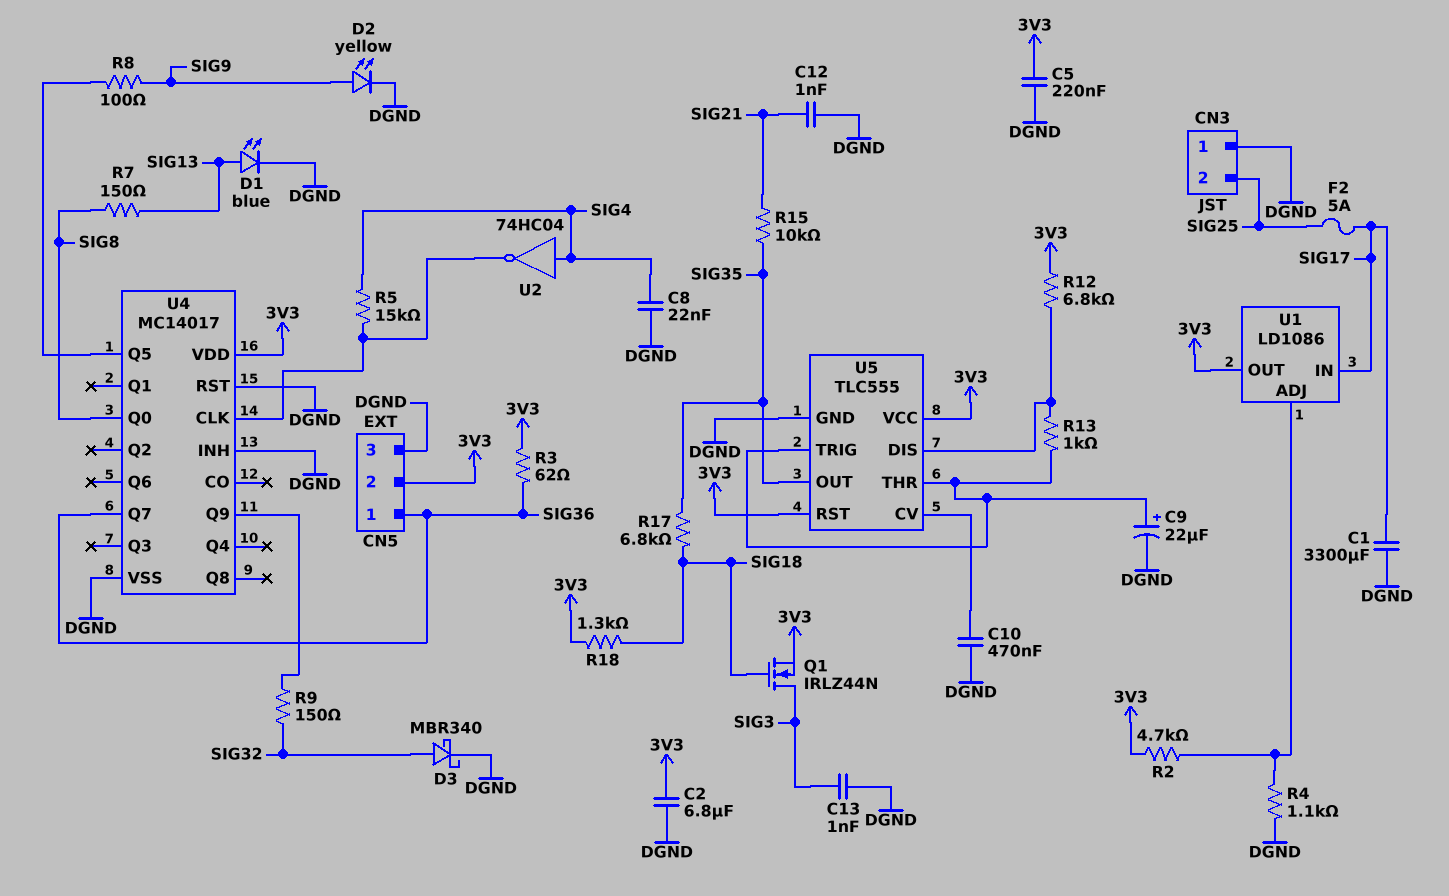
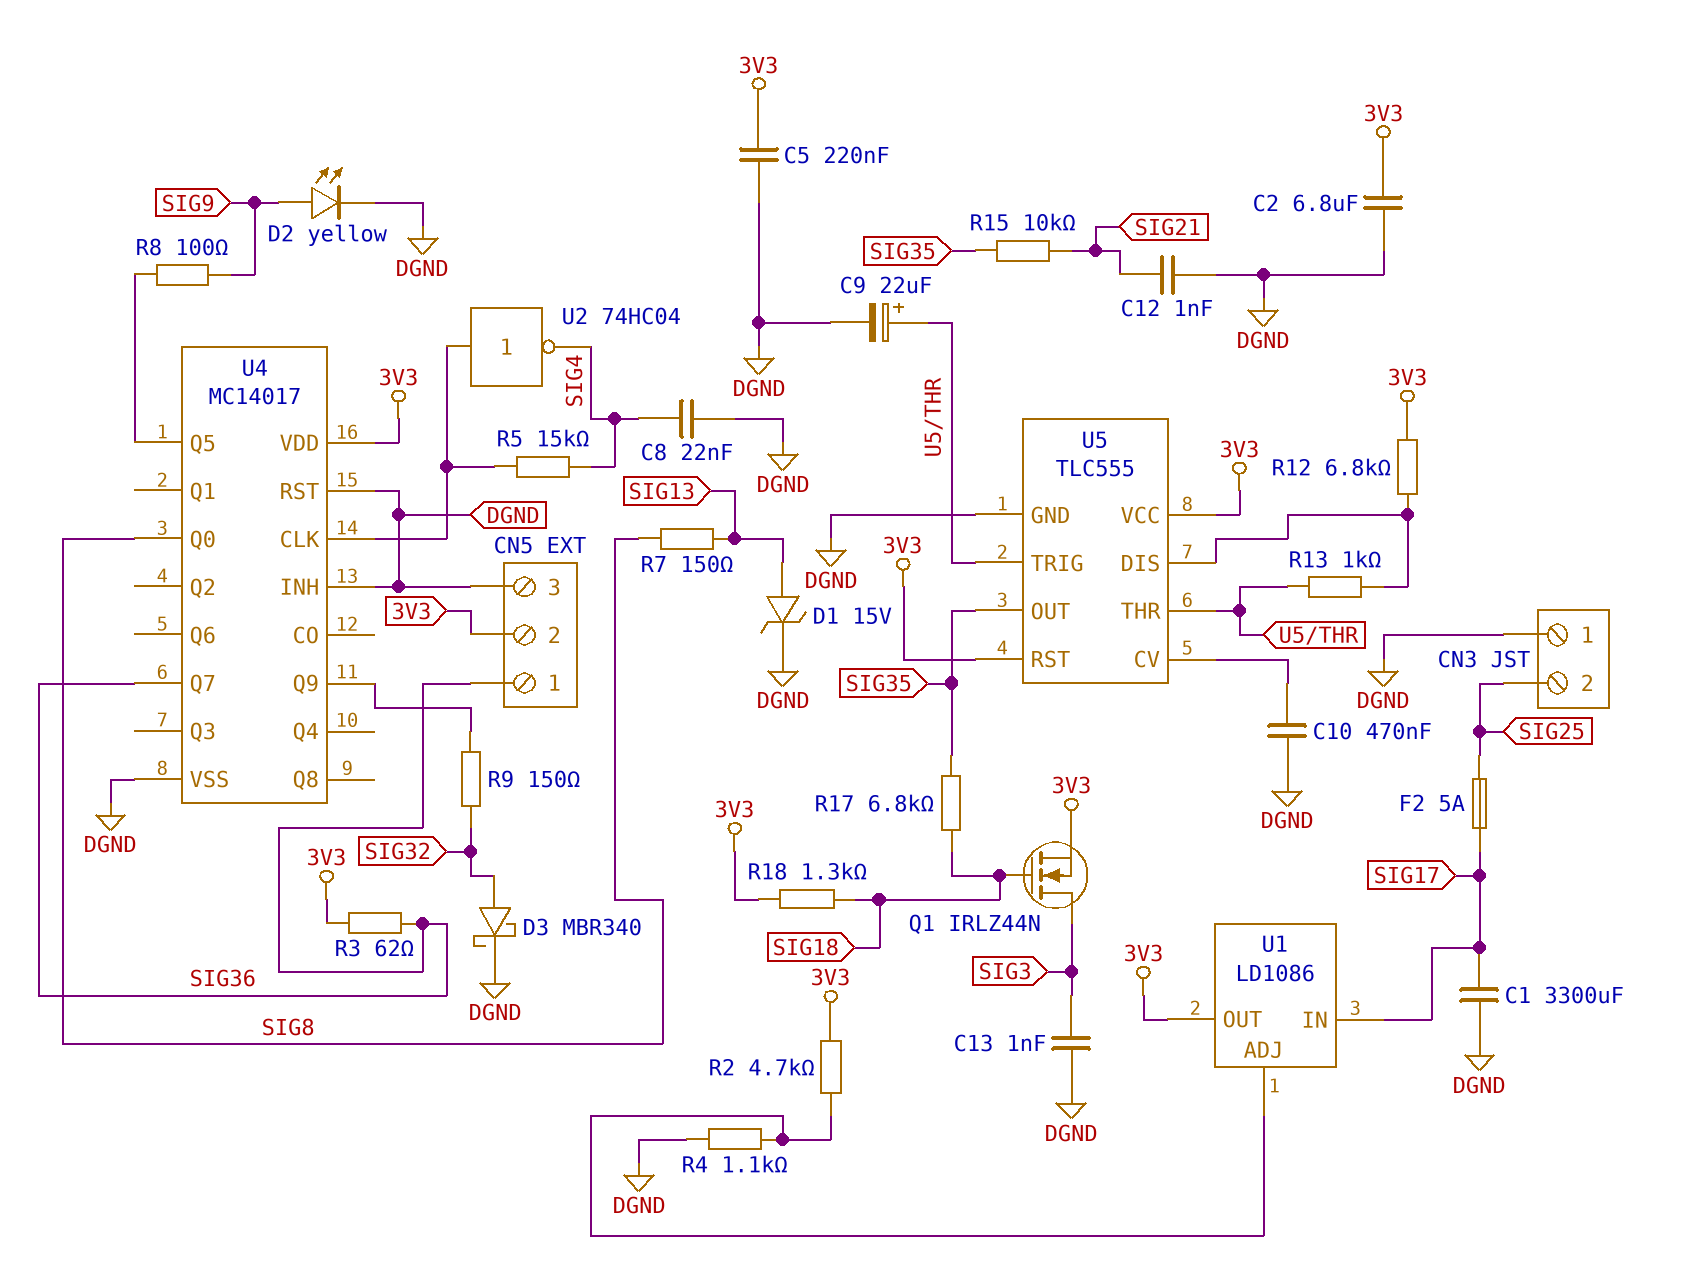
D1: LED blue (A SIG13, K DGND) -> zener 15V (A SIG13, K DGND)
U2: NOT 74HC04 (in SIG4, out U4/CLK) -> NOT 74HC04 (in U4/CLK, out SIG4)

